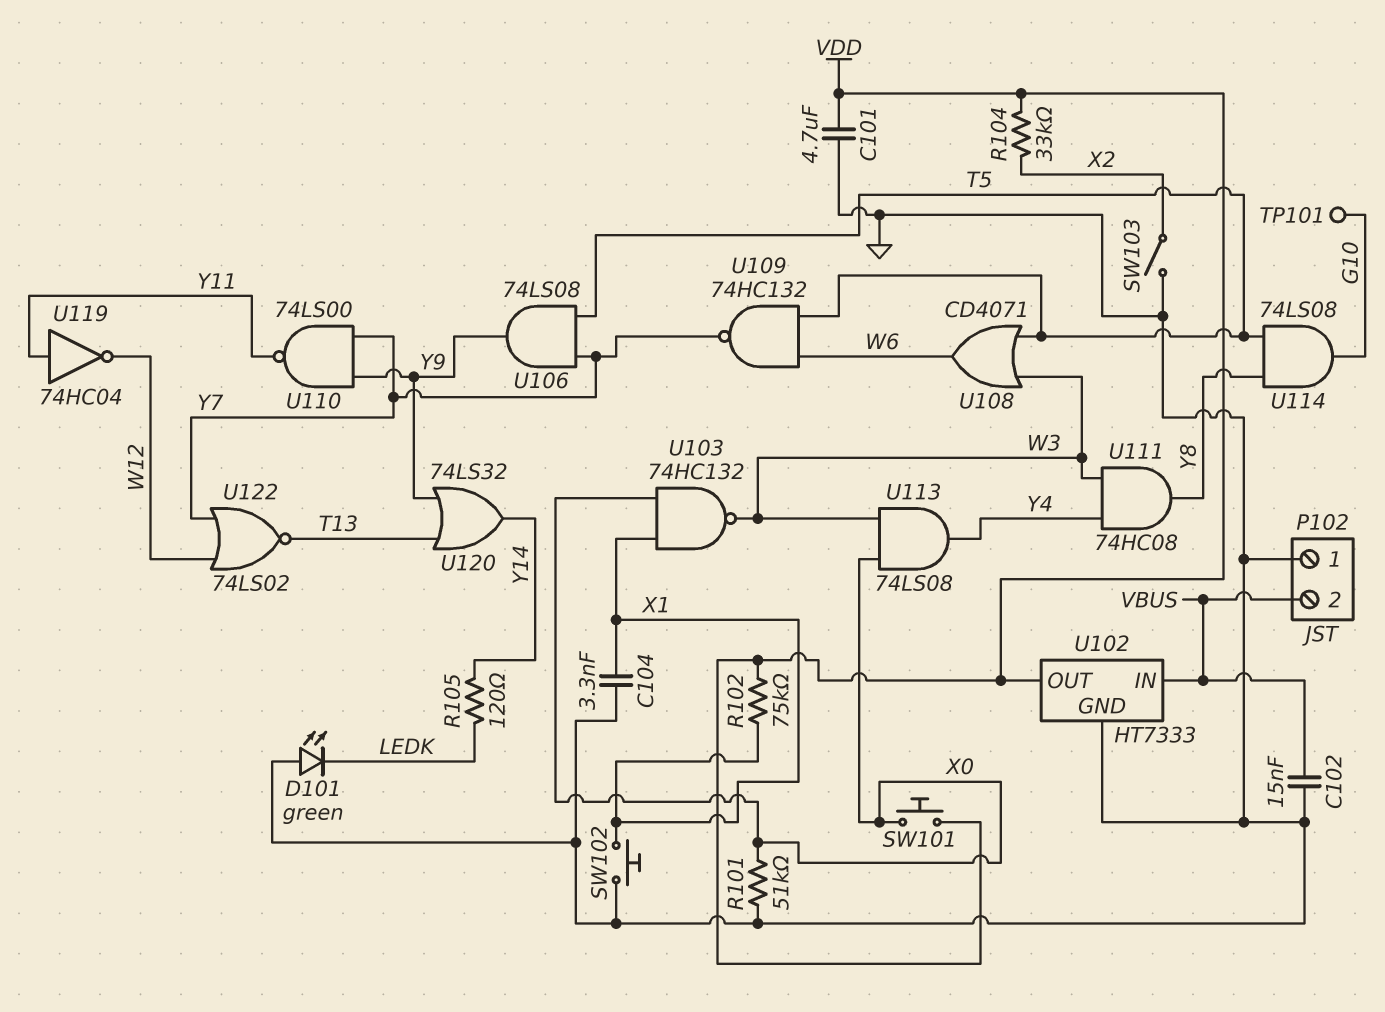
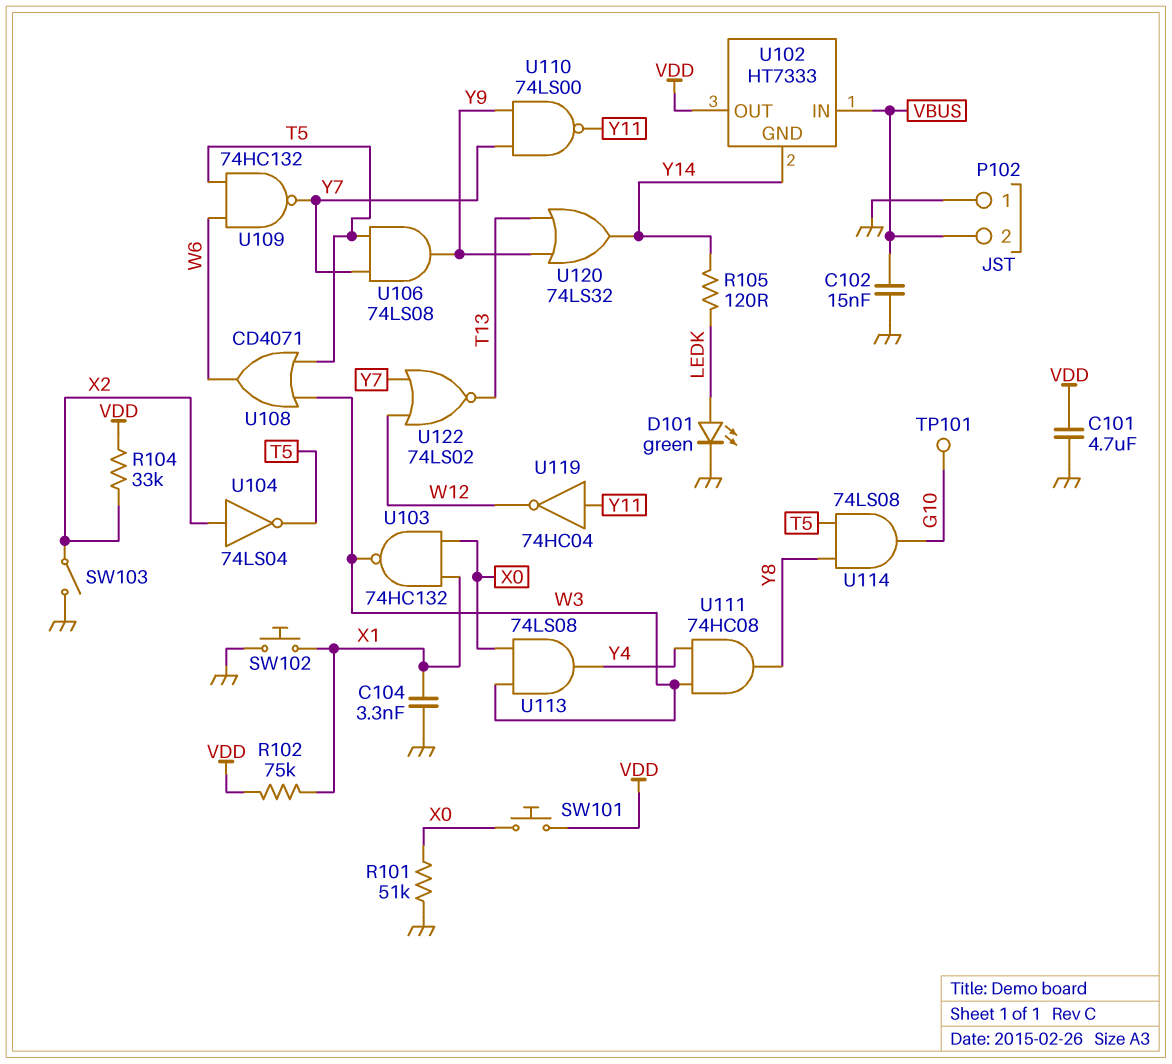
D101: LED green (A GND, K LEDK) -> LED green (A LEDK, K GND)
U102 pin GND: GND -> Y14
U104: none -> NOT 74LS04 (in X2, out T5)

